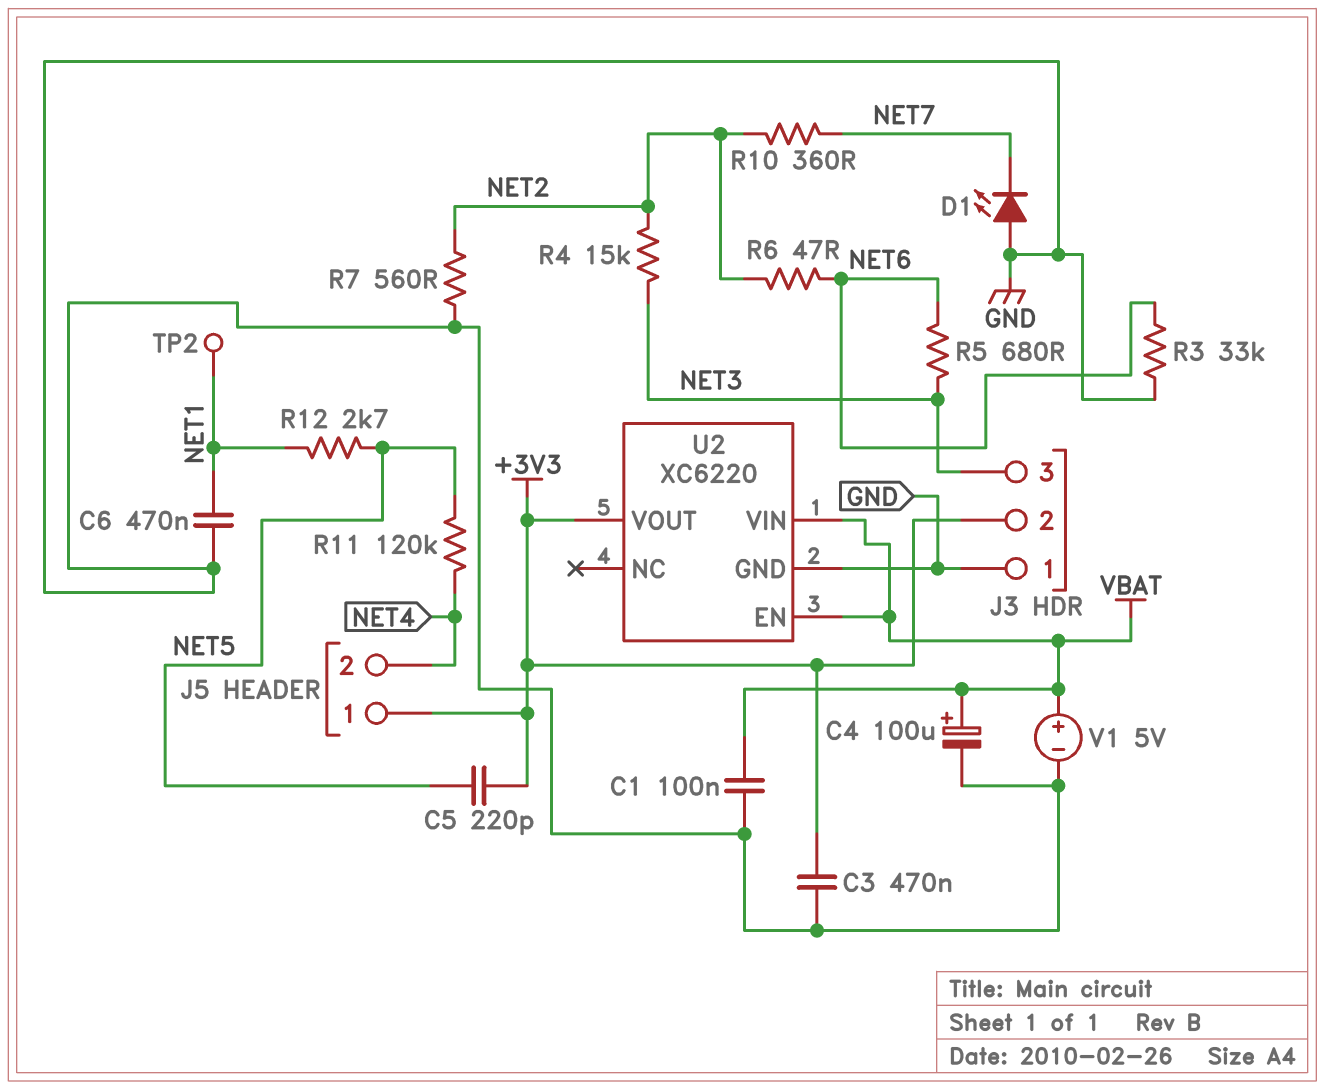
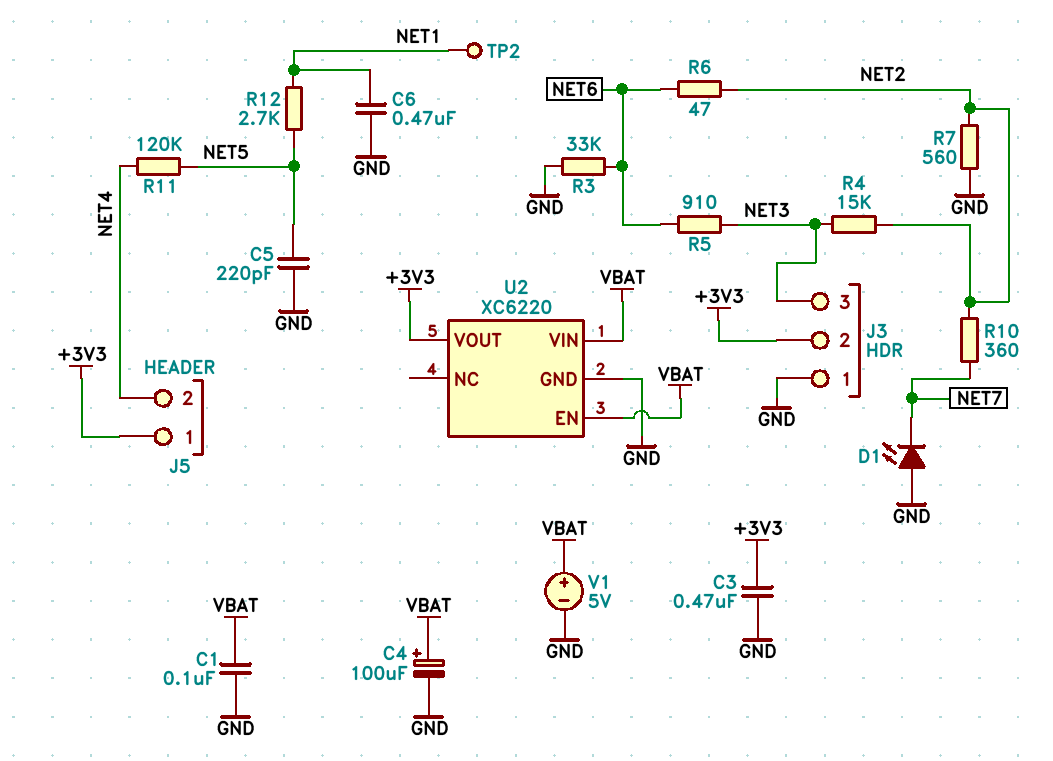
C5: 220pF (+3V3, NET5) -> 220pF (GND, NET5)
R5: 680 (NET3, NET6) -> 910 (NET3, NET6)

